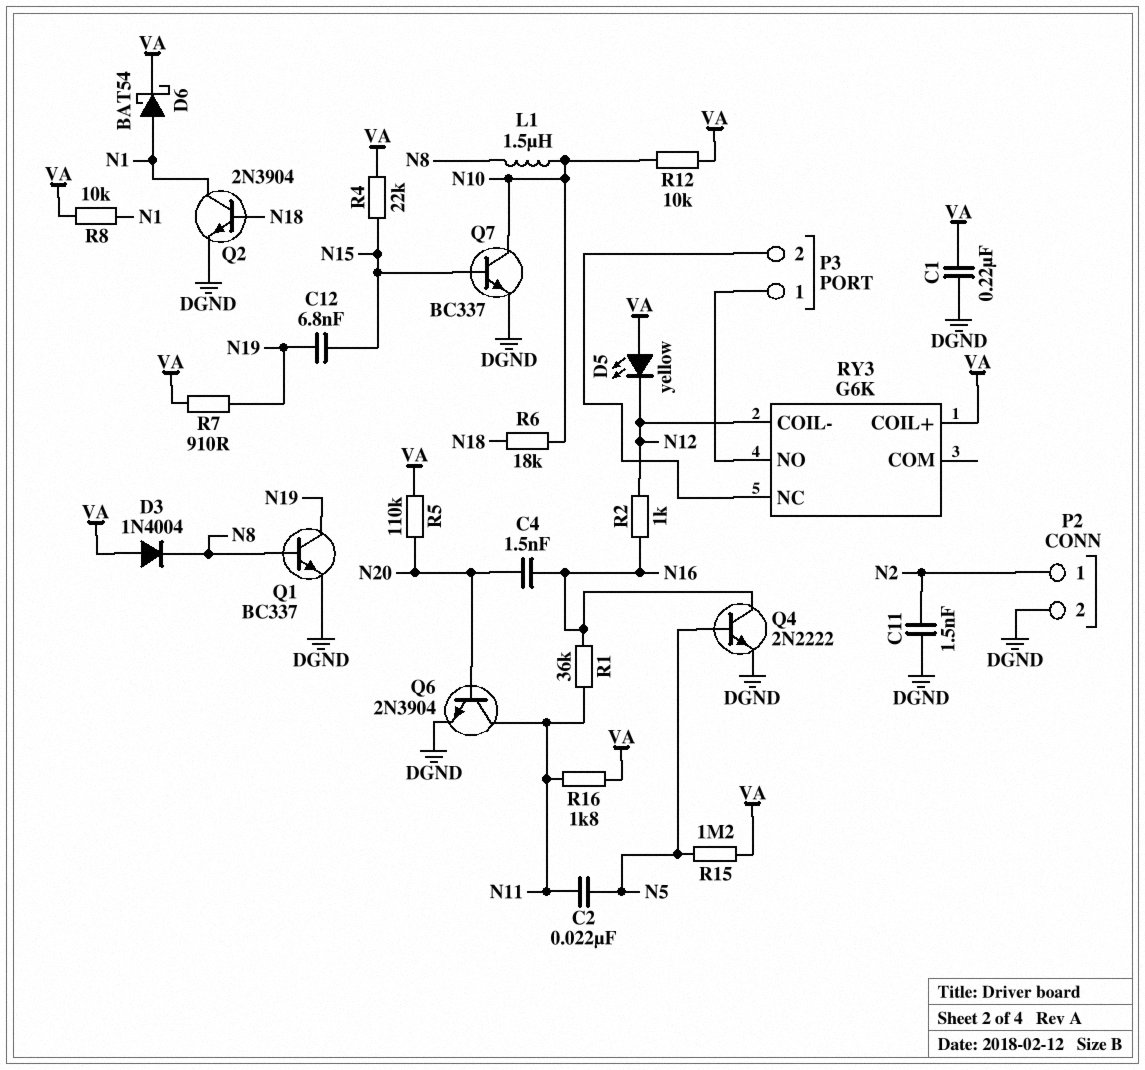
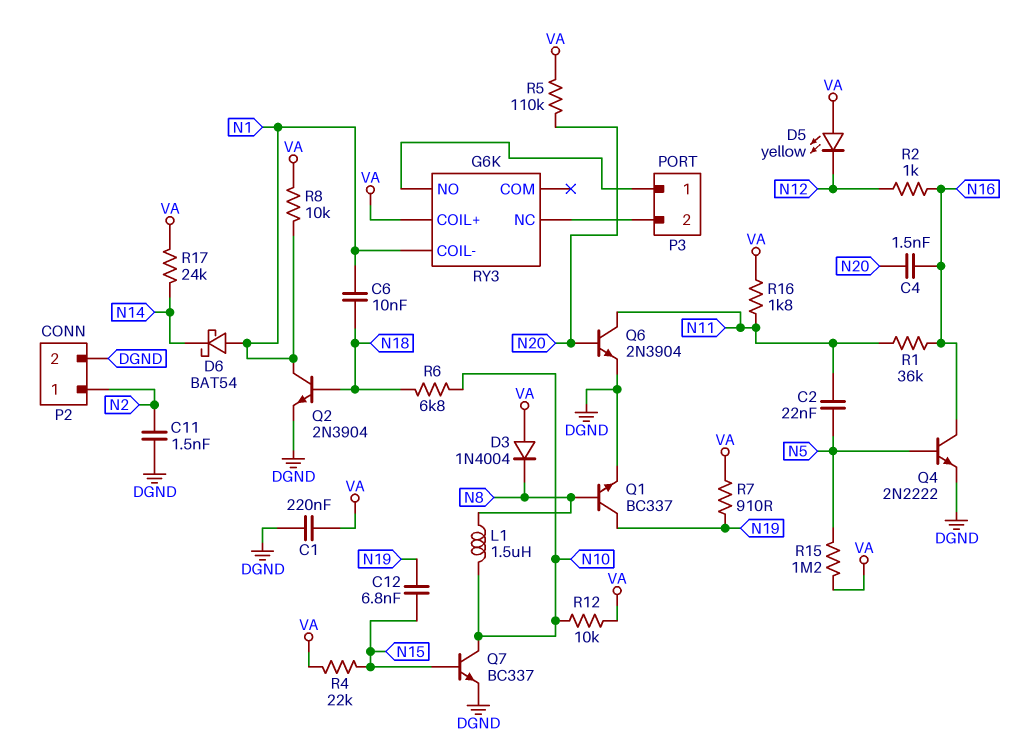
C6: none -> 10nF (N1, N18)
D6: schottky BAT54 (A N1, K VA) -> schottky BAT54 (A N1, K N14)
R6: 18k (N10, N18) -> 6.8k (N10, N18)
R17: none -> 24k (N14, VA)
RY3 pin COIL-: N12 -> N1

